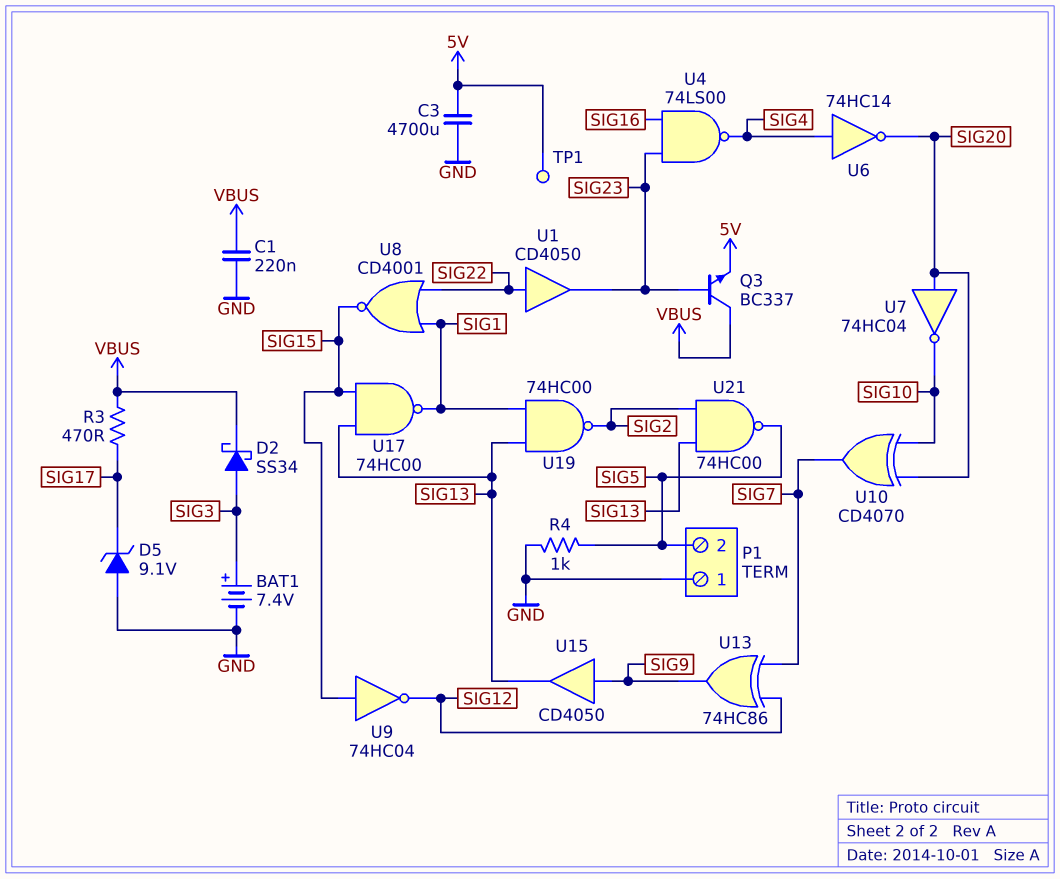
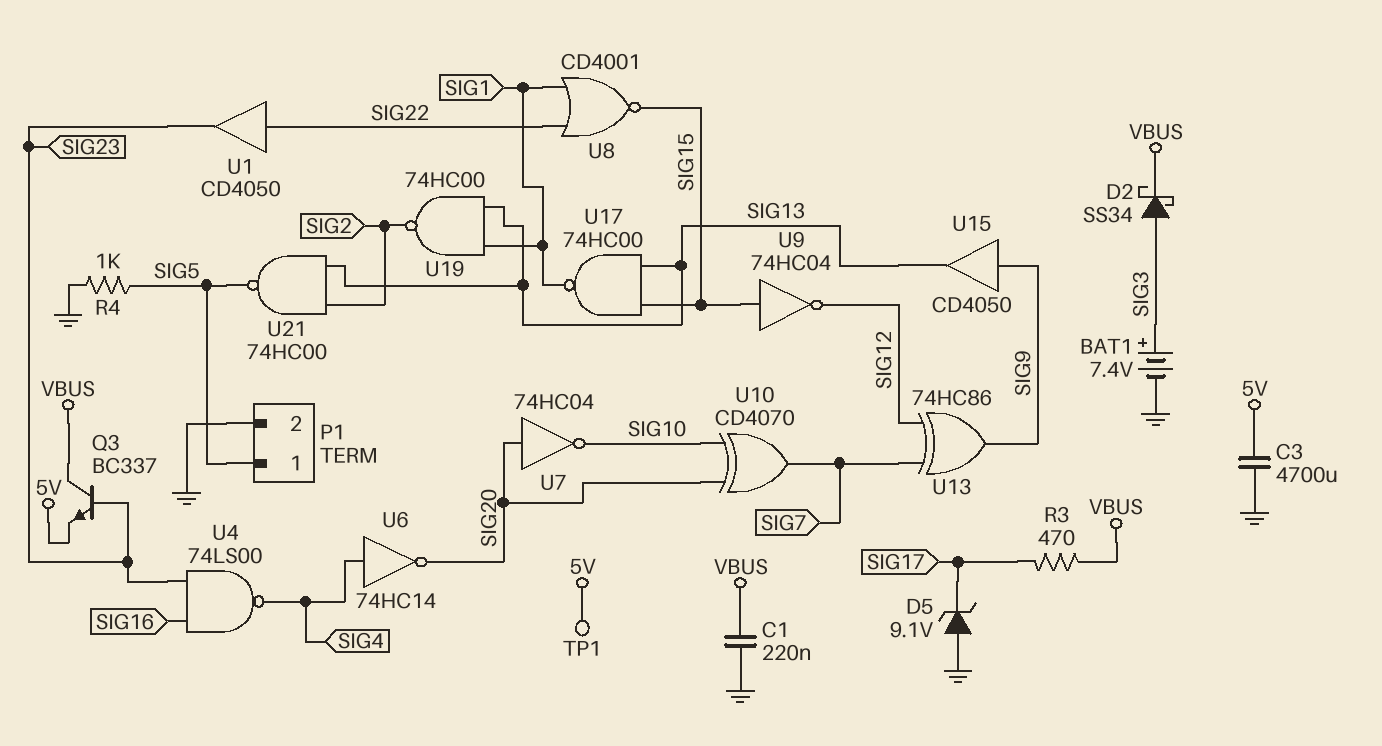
P1 pin 1: GND -> SIG5
P1 pin 2: SIG5 -> GND

